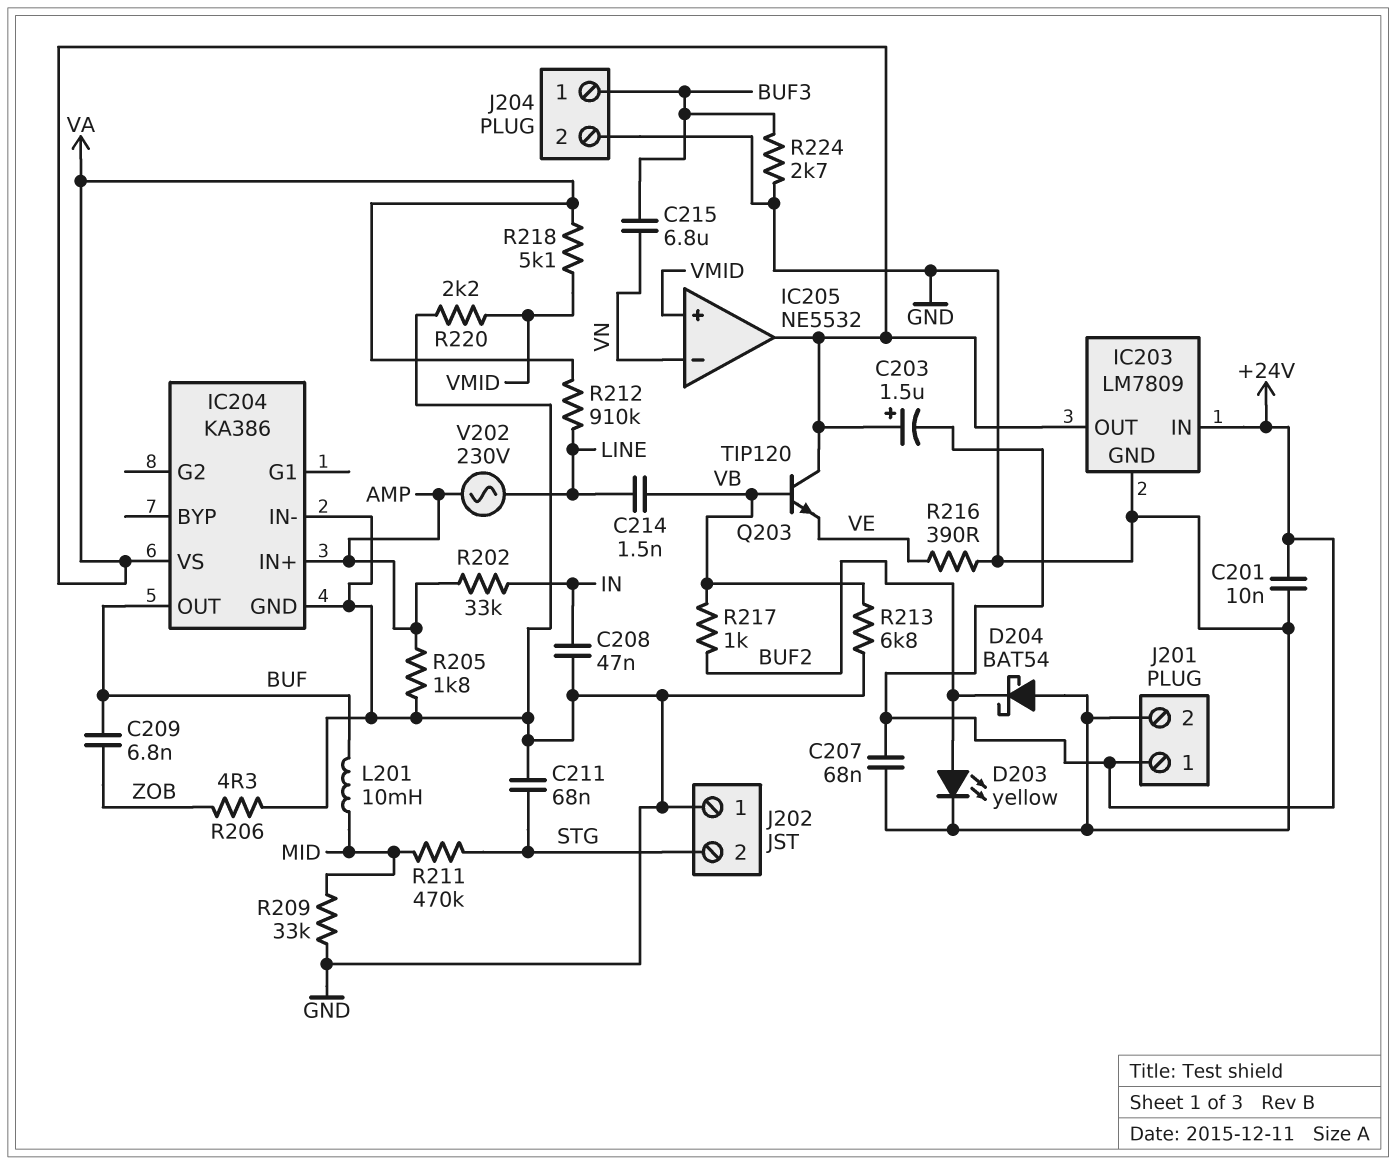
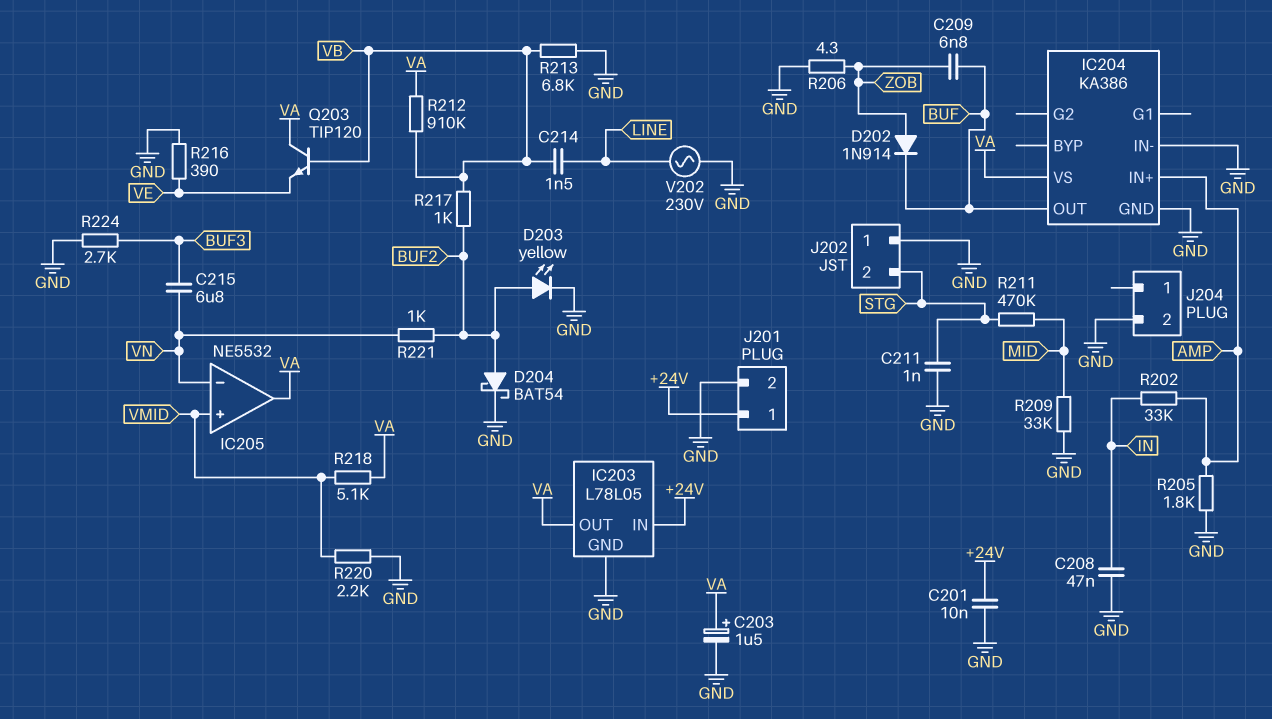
C203: 1.5uF (plus VA, minus +24V) -> 1.5uF (plus VA, minus GND)
C207: 68nF (+24V, GND) -> none
C211: 68nF (GND, STG) -> 1nF (GND, STG)
D202: none -> diode 1N914 (A ZOB, K BUF)
D204: schottky BAT54 (A GND, K BUF2) -> schottky BAT54 (A BUF2, K GND)
IC203: LM7809 -> L78L05
J204 pin 1: BUF3 -> none
L201: 10mH (BUF, MID) -> none
R212: 910k (LINE, VA) -> 910k (VA, VB)
R221: none -> 1k (BUF2, VN)
V202: AC 230V (AMP, LINE) -> AC 230V (GND, LINE)

